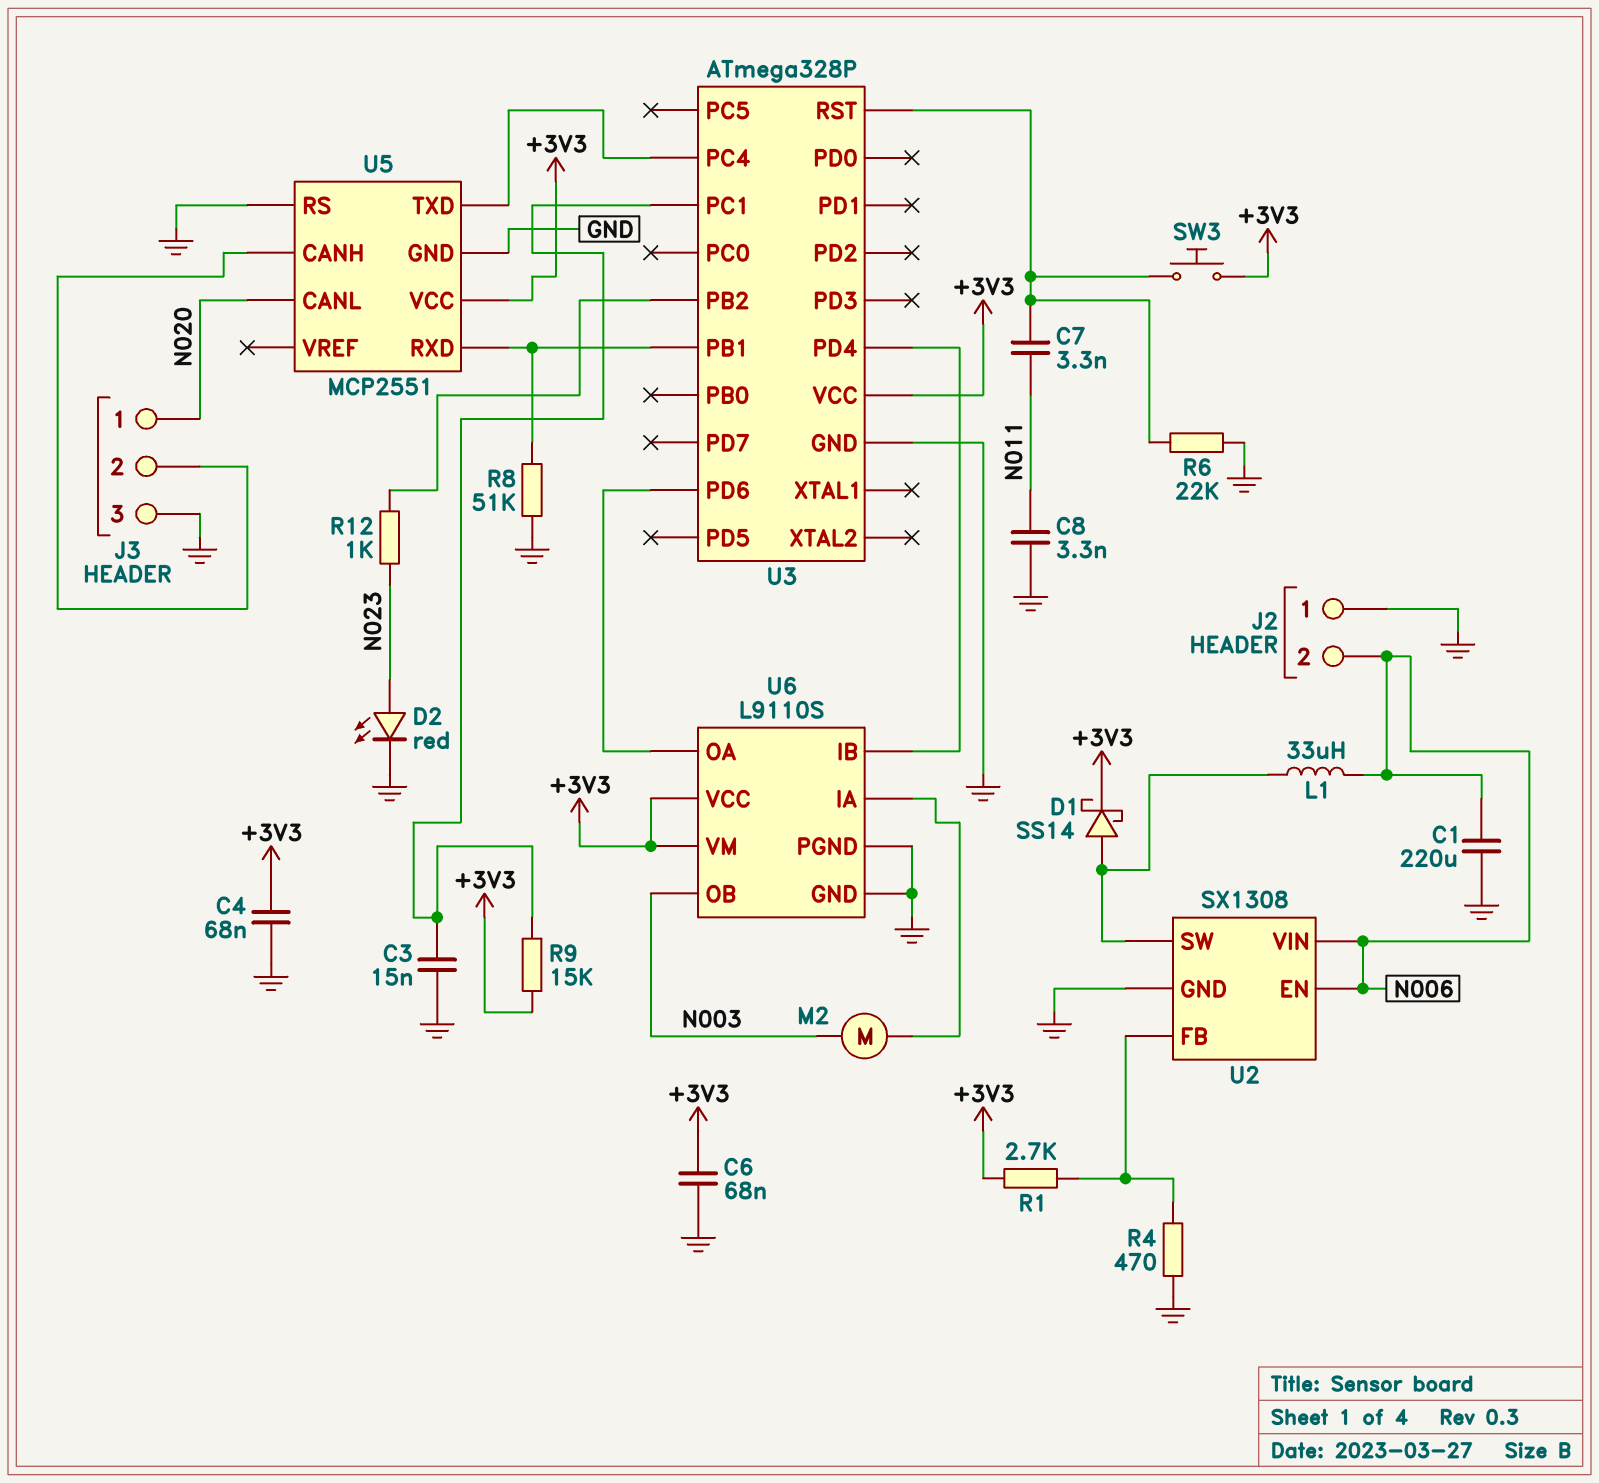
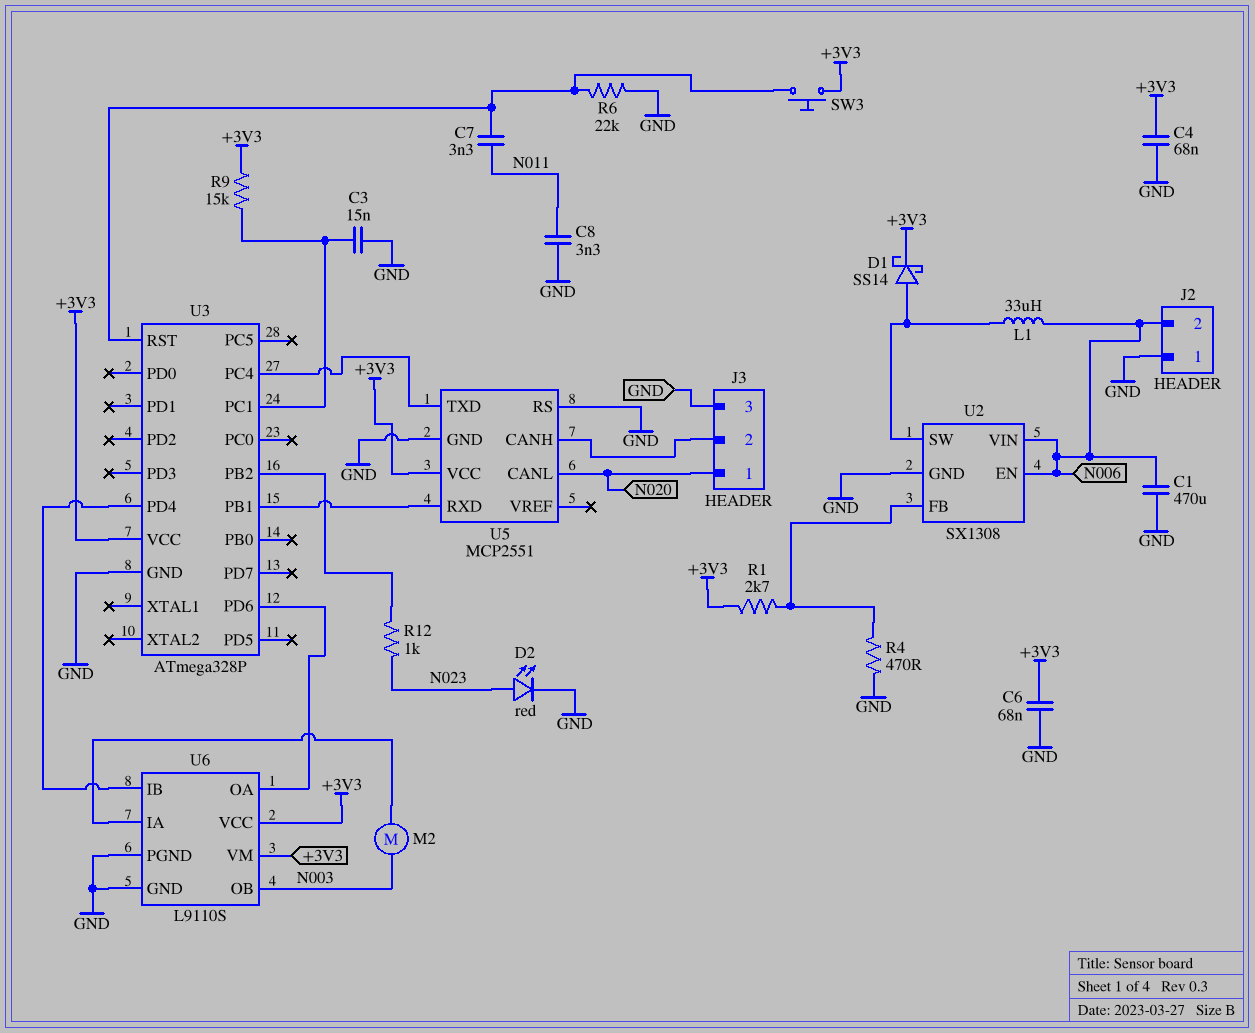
C1: 220uF (GND, N006) -> 470uF (GND, N006)
R8: 51k (GND, U3/PB1) -> none

